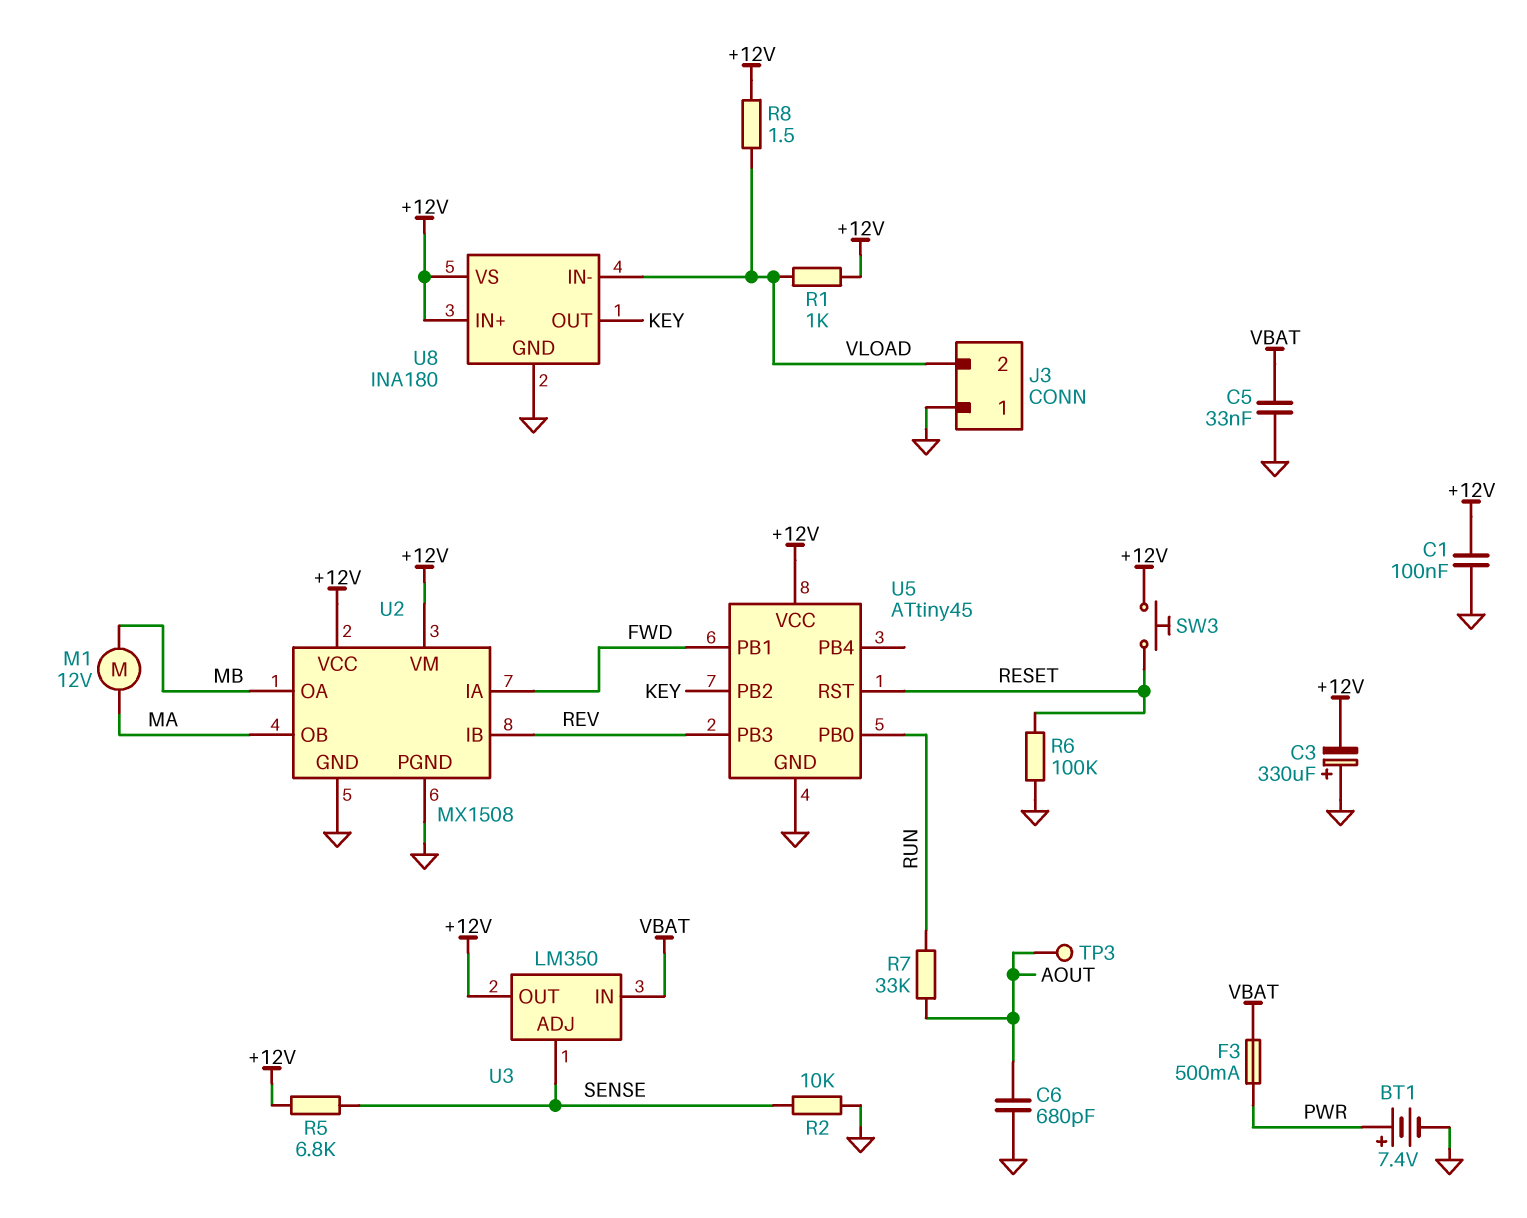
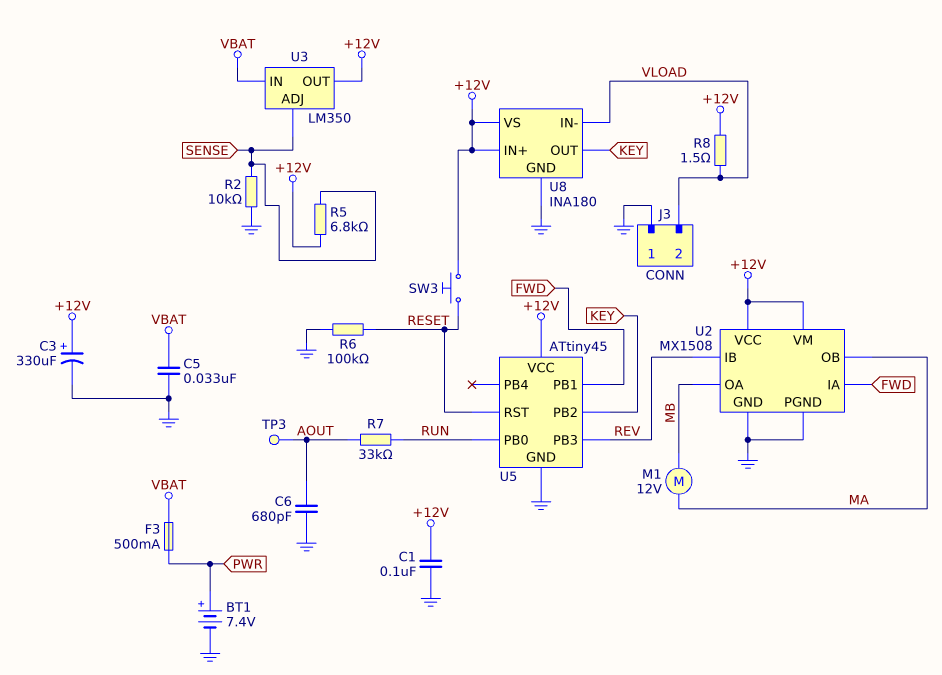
C3: 330uF (plus GND, minus +12V) -> 330uF (plus +12V, minus GND)
R1: 1k (+12V, VLOAD) -> none

